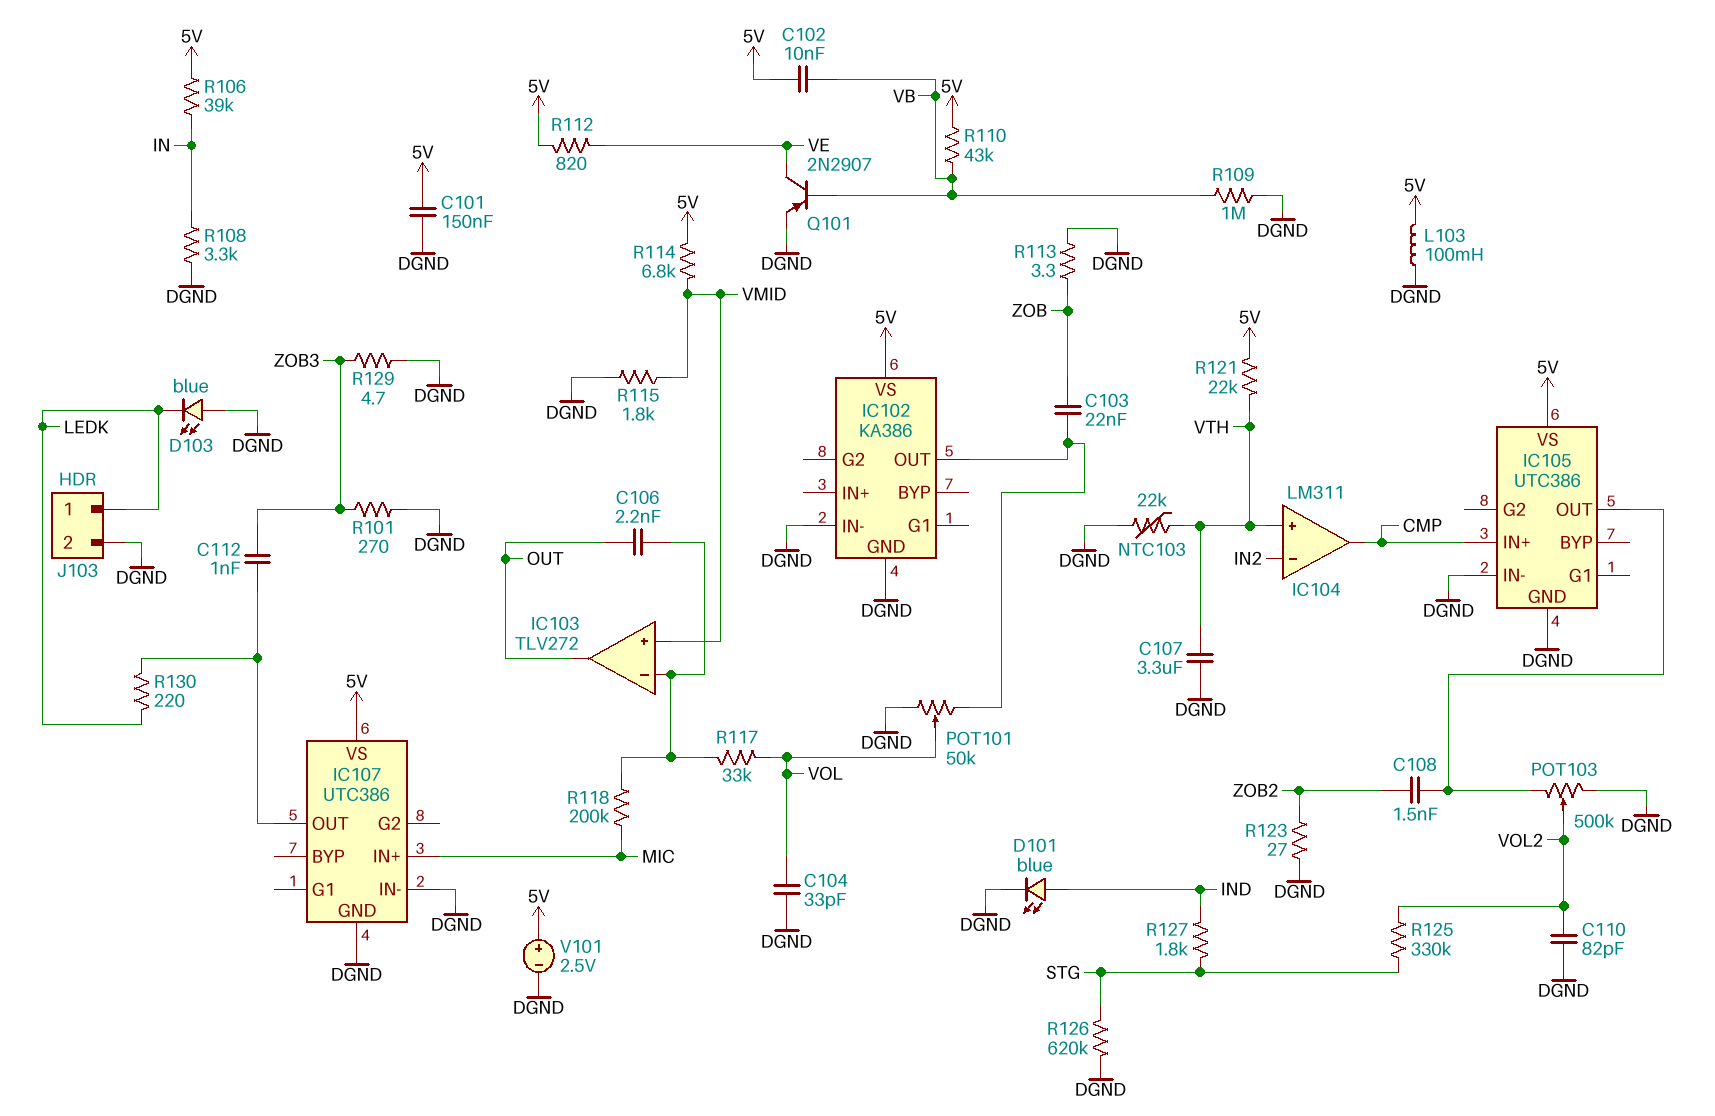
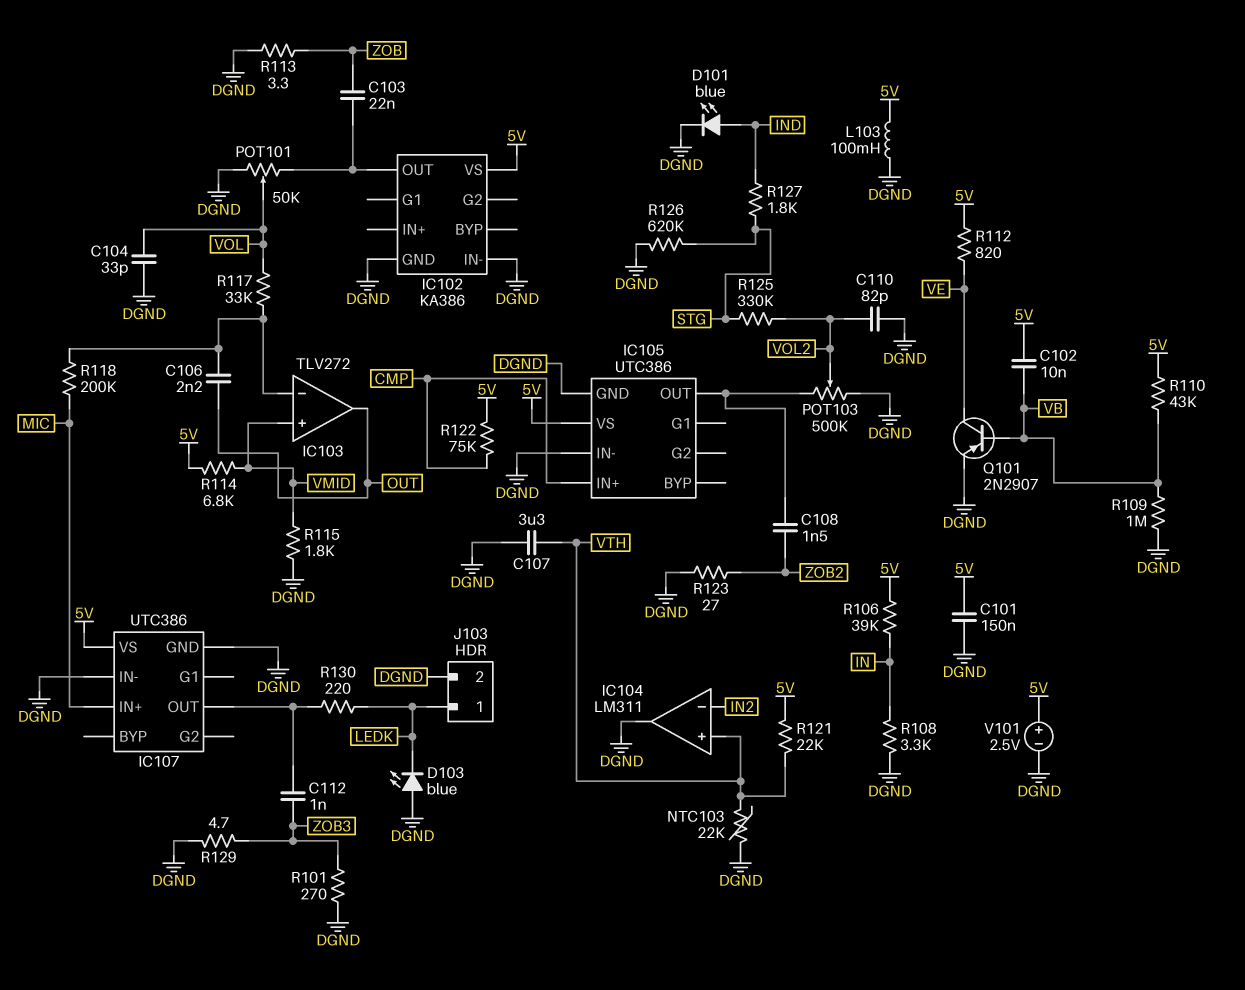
IC104 pin out: CMP -> DGND
R122: none -> 75k (5V, CMP)

